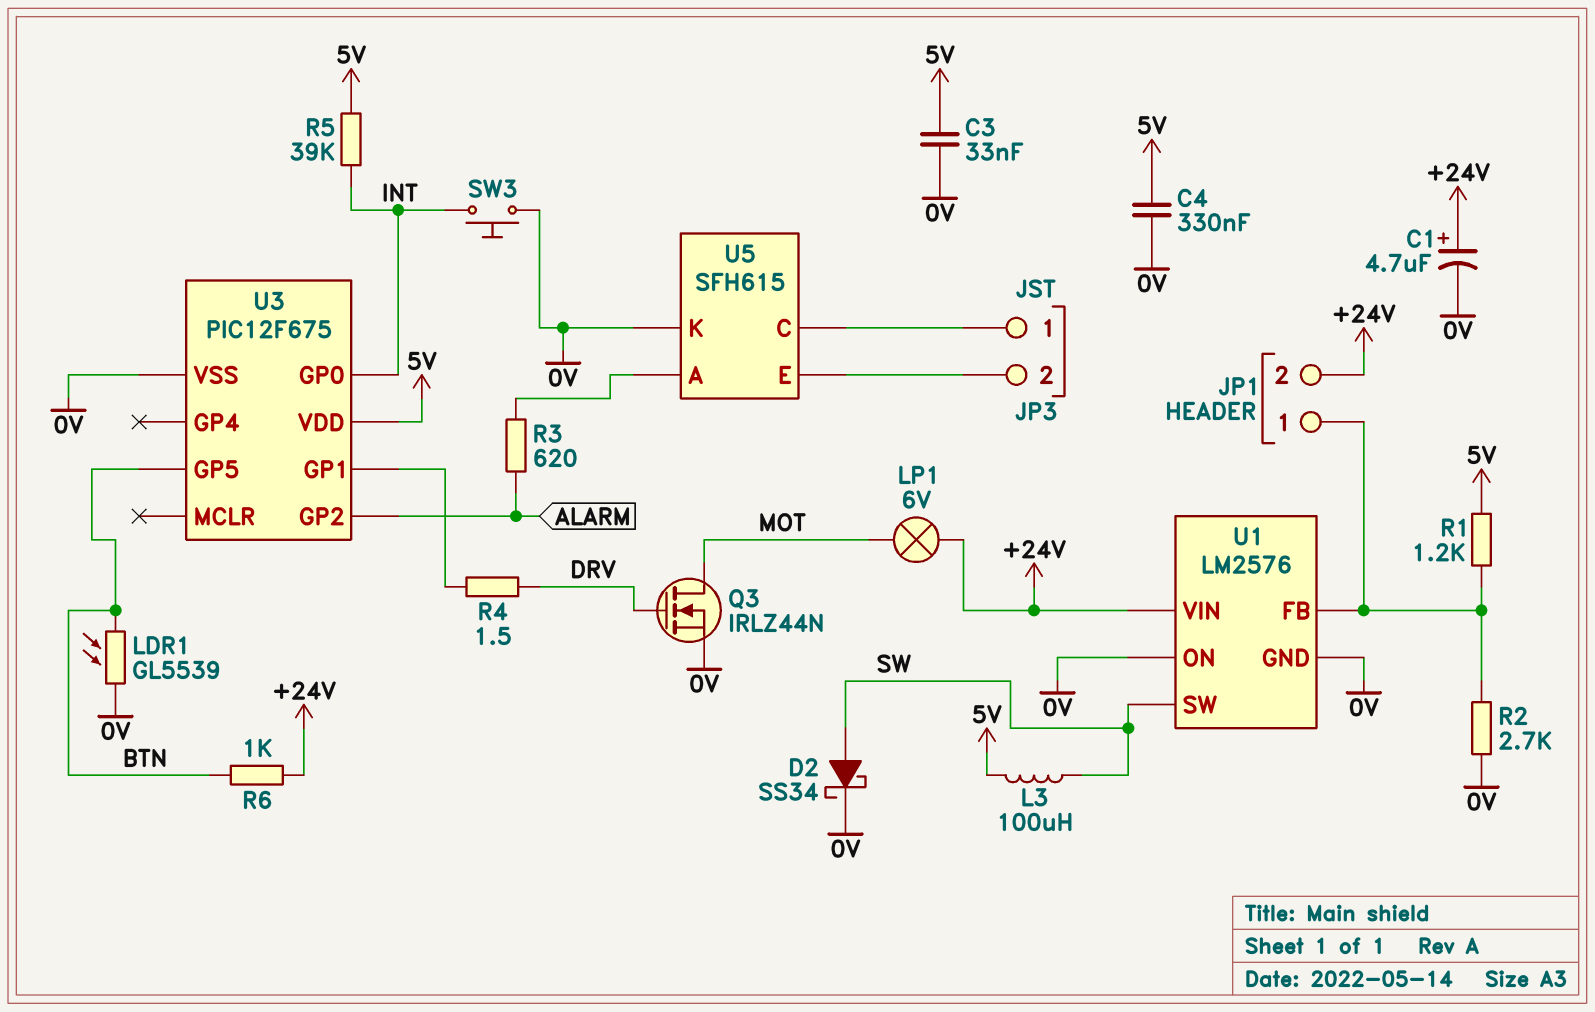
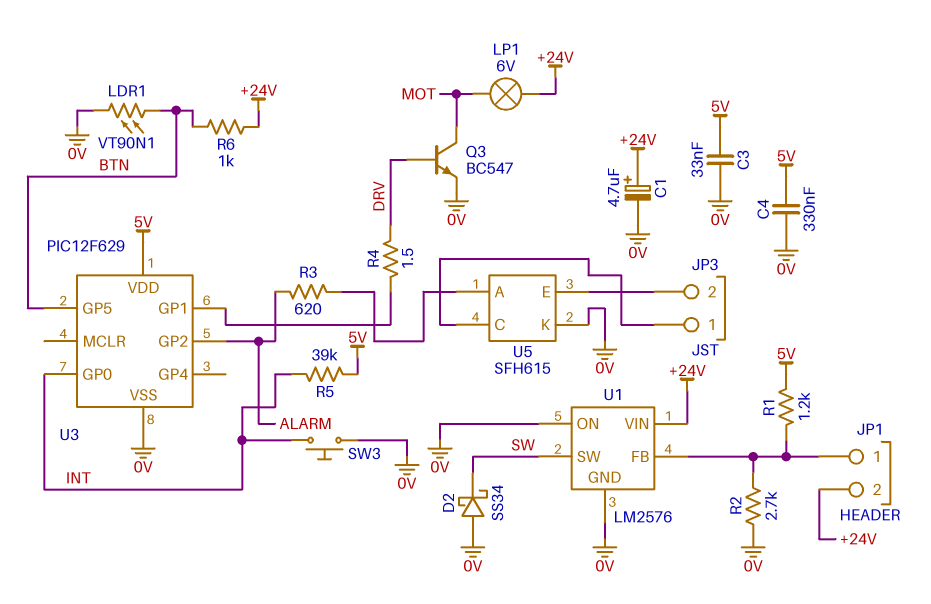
D2: schottky SS34 (A SW, K 0V) -> schottky SS34 (A 0V, K SW)
L3: 100uH (5V, SW) -> none
LDR1: GL5539 (0V, BTN) -> VT90N1 (0V, BTN)
Q3: NMOS IRLZ44N (G DRV, D MOT, S 0V) -> NPN BC547 (B DRV, C MOT, E 0V)
U3: PIC12F675 -> PIC12F629

